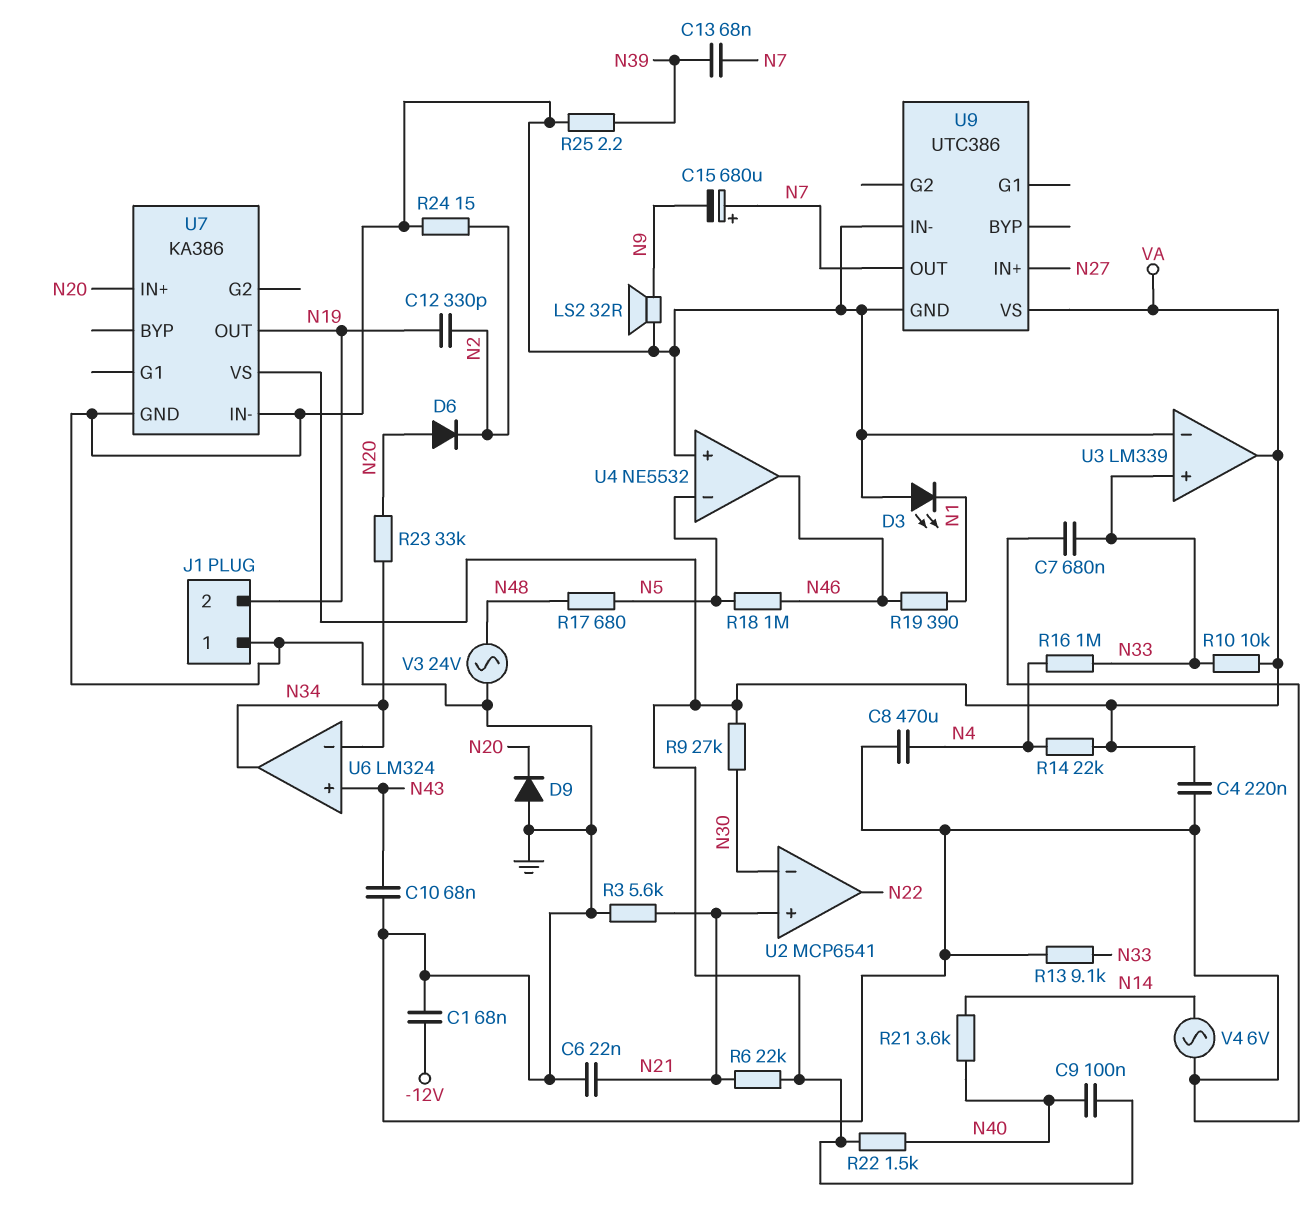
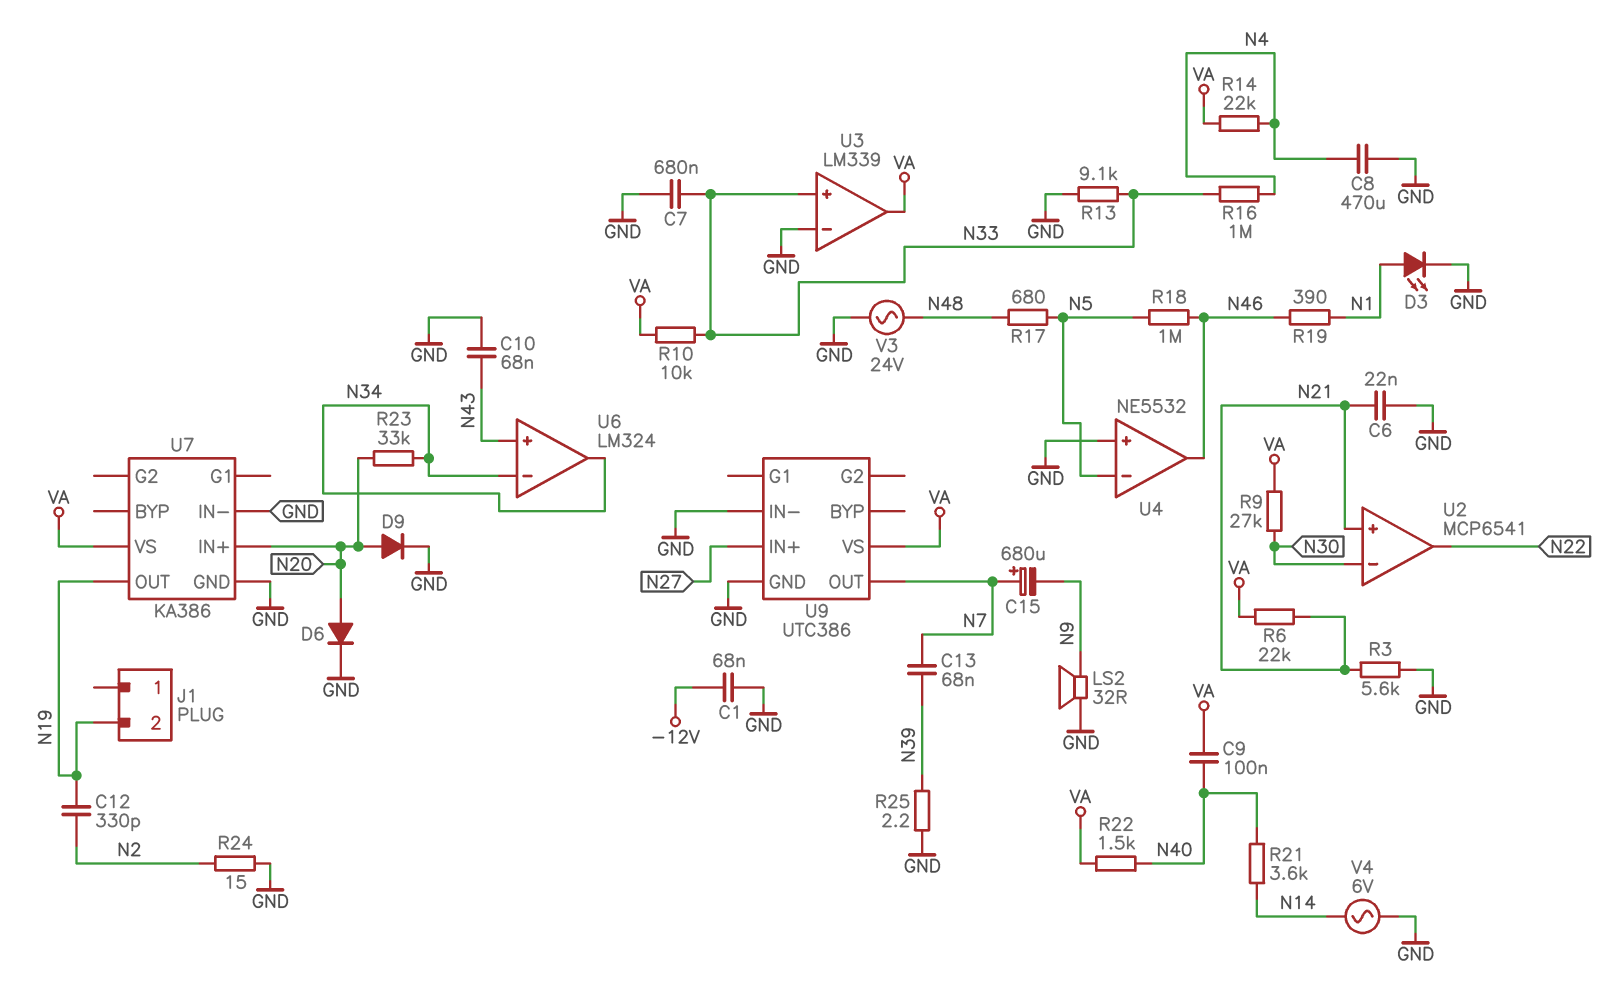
C4: 220nF (GND, VA) -> none
D3: LED (A GND, K N1) -> LED (A N1, K GND)
D6: diode (A N20, K N2) -> diode (A N20, K GND)
D9: diode (A GND, K N20) -> diode (A N20, K GND)
J1 pin 1: GND -> none

